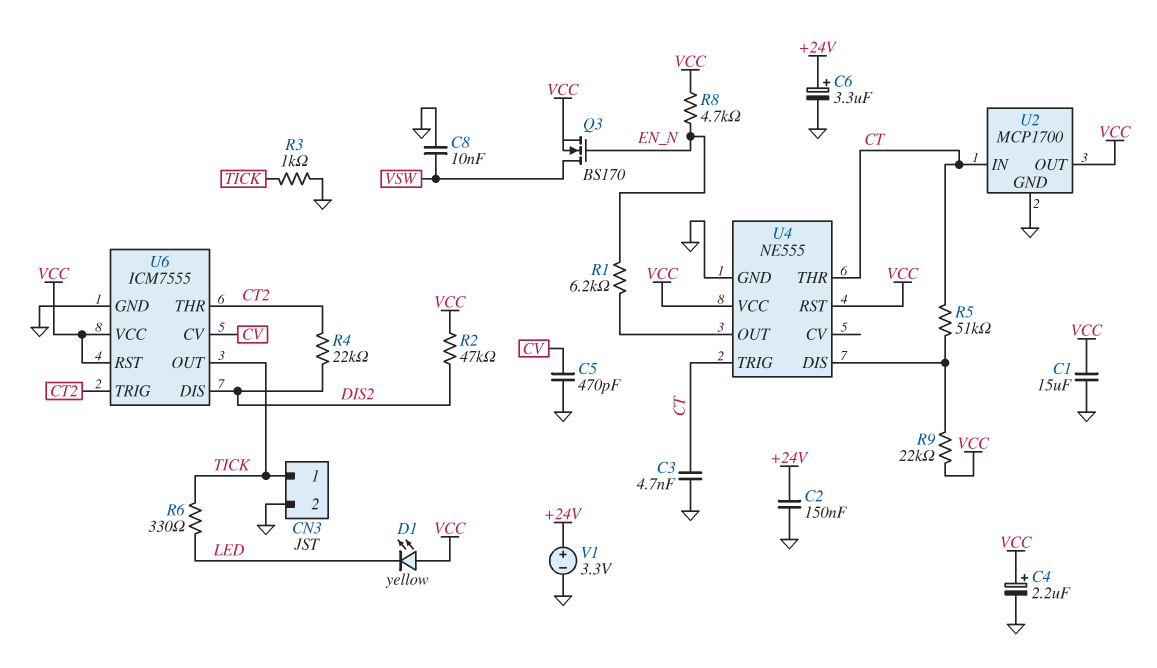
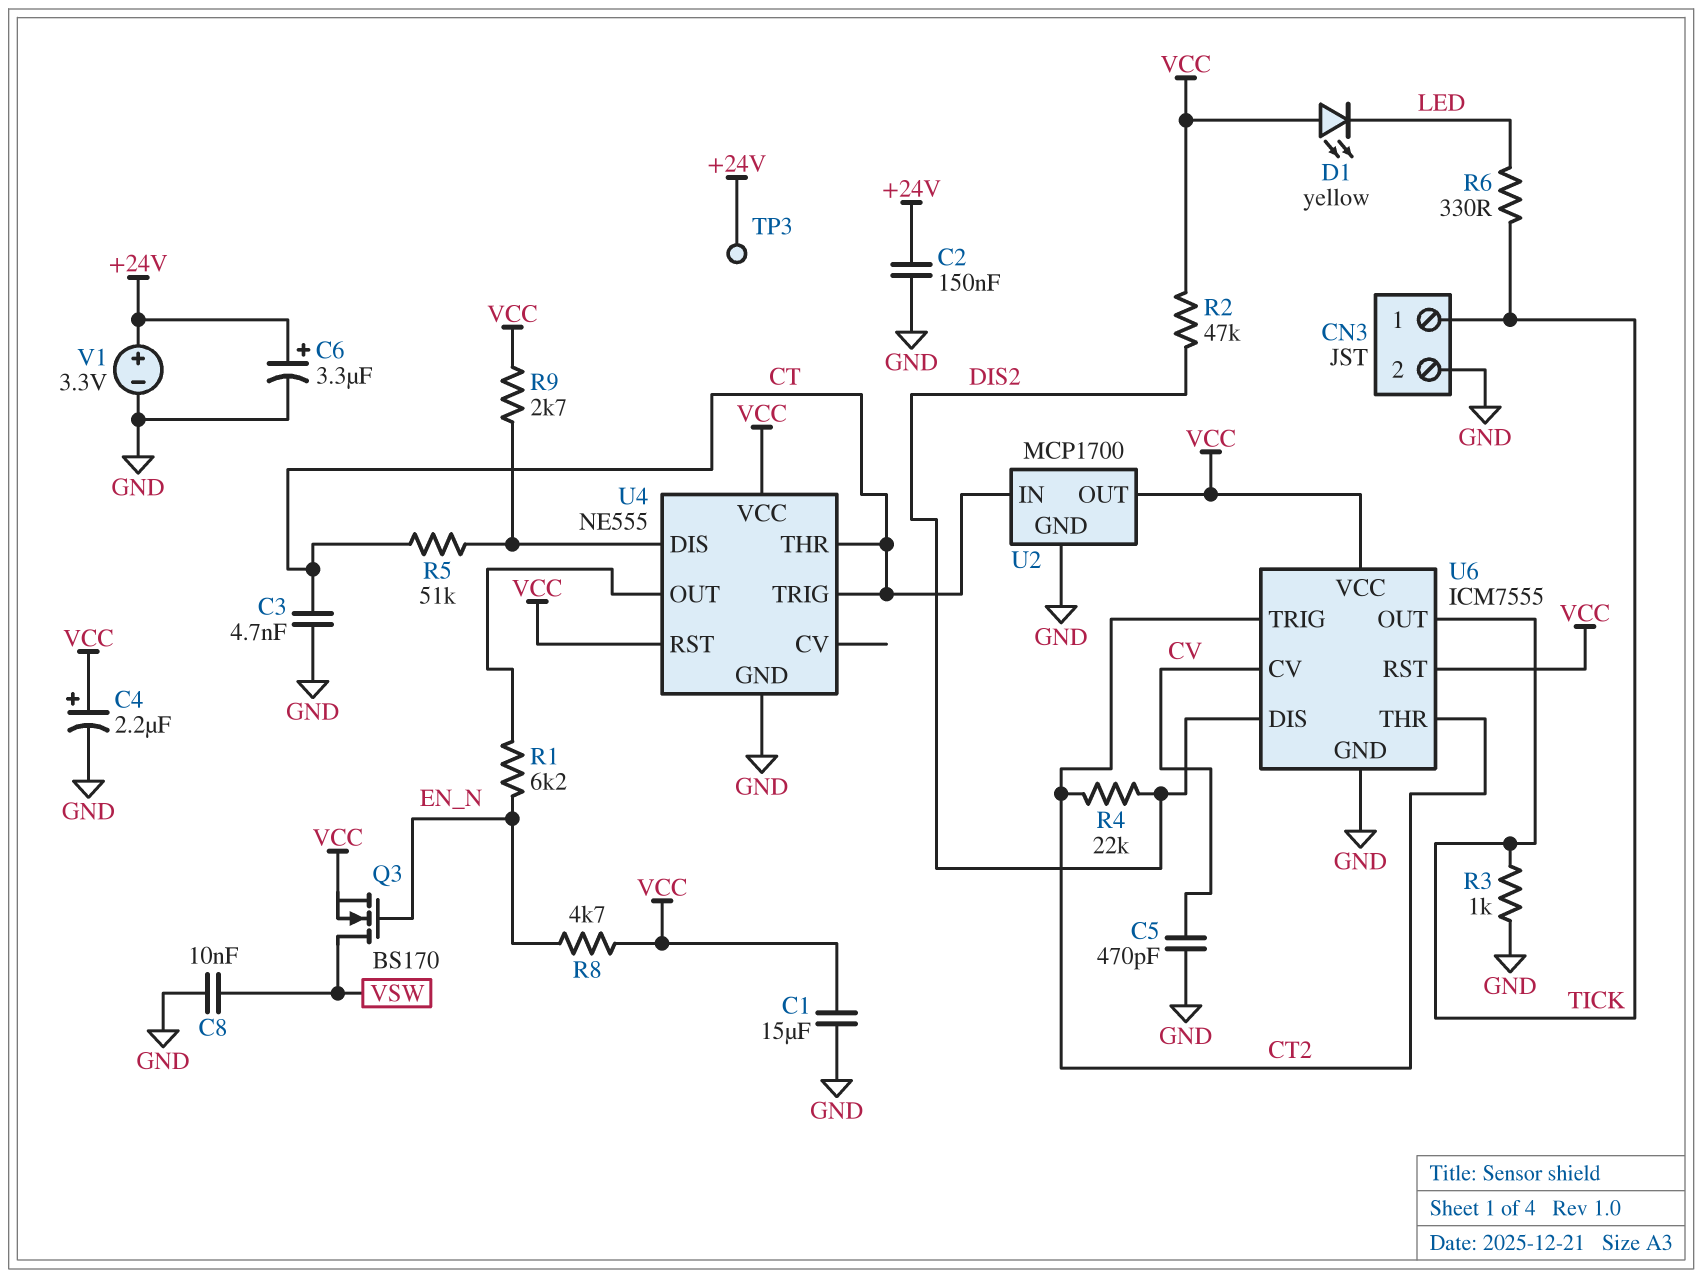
R9: 22k (U4/DIS, VCC) -> 2.7k (U4/DIS, VCC)
TP3: none -> test point (+24V)

